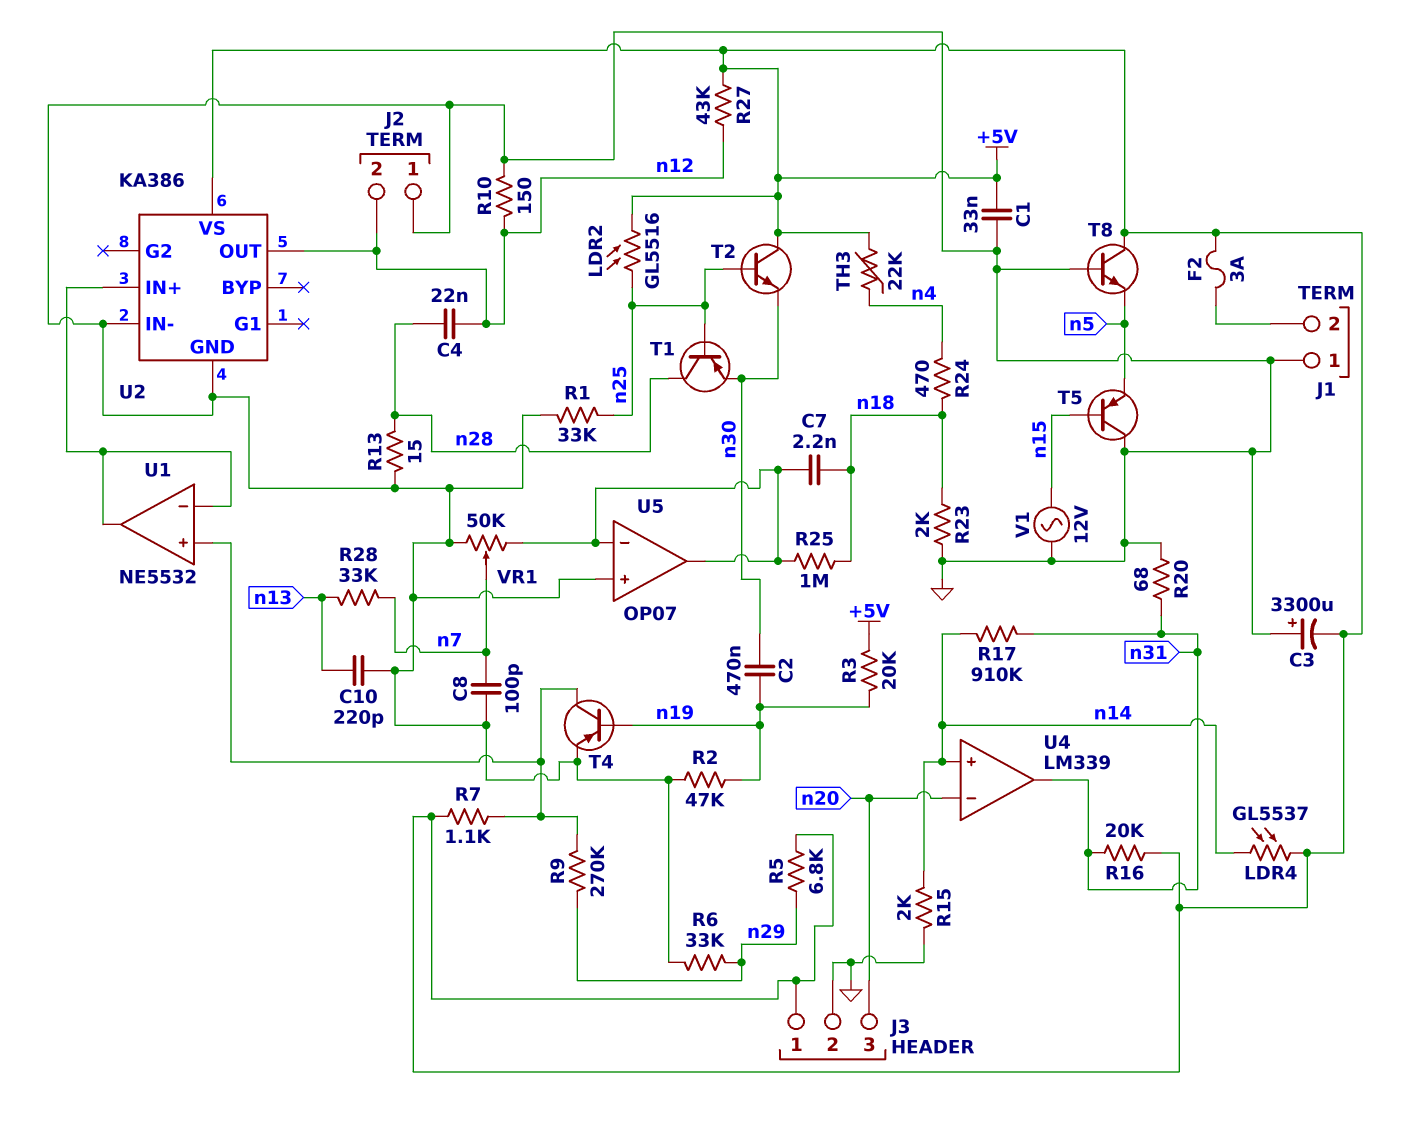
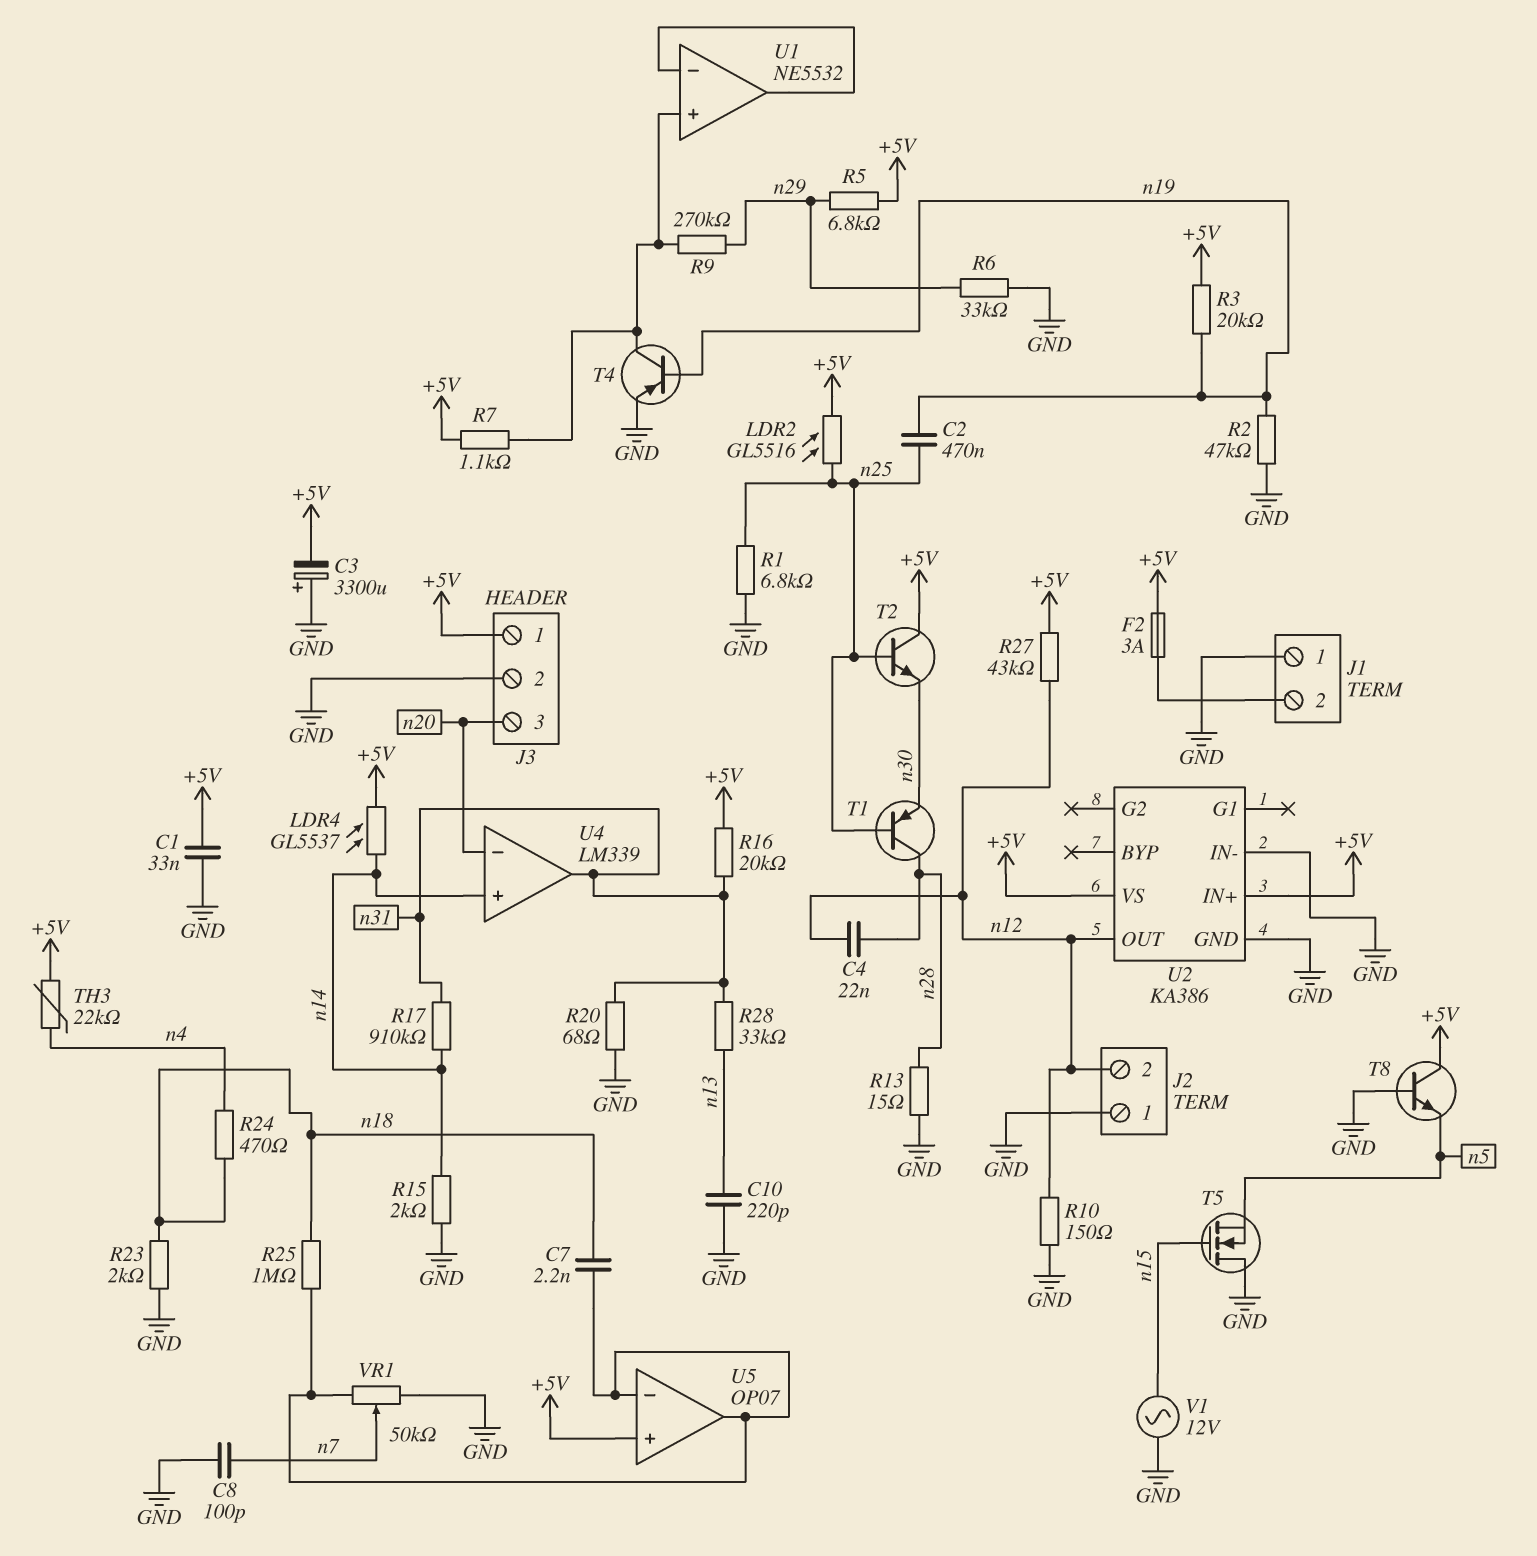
C2: 470nF (n19, n30) -> 470nF (n19, n25)
R1: 33k (GND, n25) -> 6.8k (GND, n25)
R28: 33k (n7, n13) -> 33k (n13, n31)
T5: PNP (B n15, C GND, E n5) -> NMOS (G n15, D GND, S n5)
U2 pin IN+: U1/in- -> +5V
U5 pin in+: GND -> +5V

